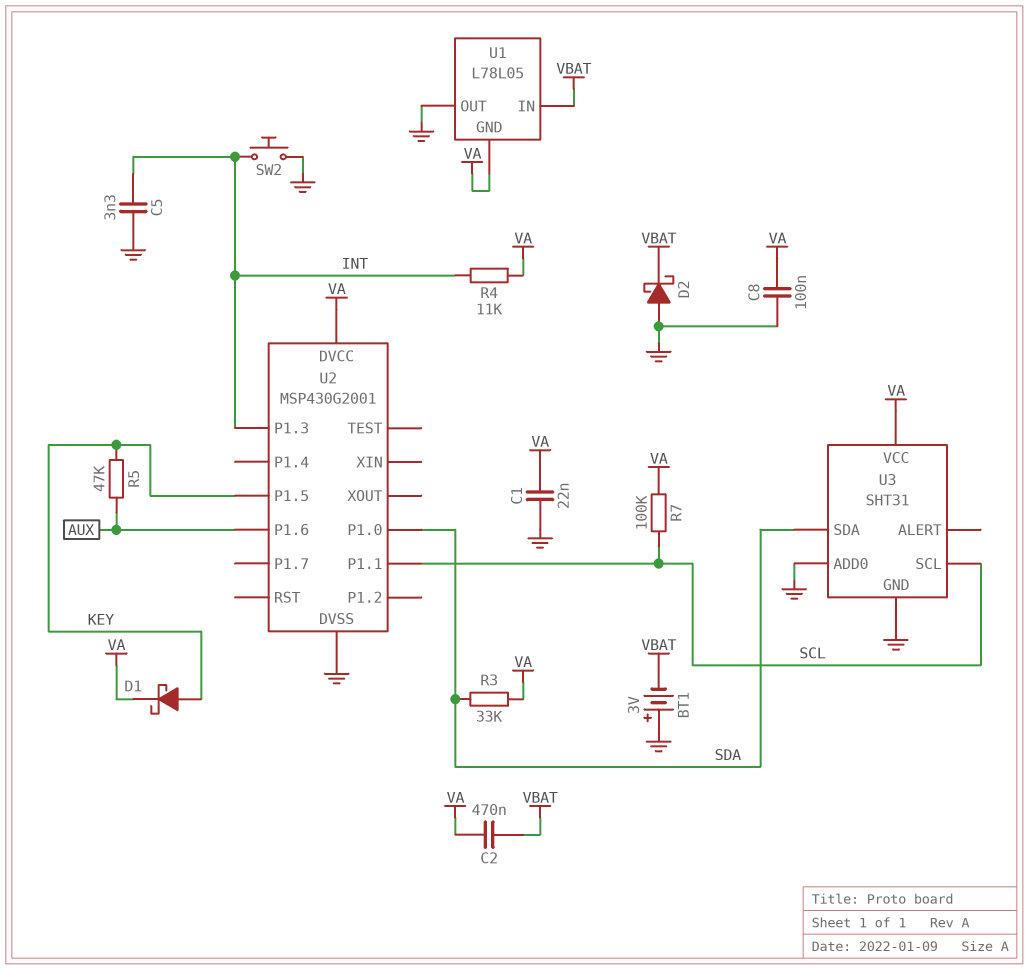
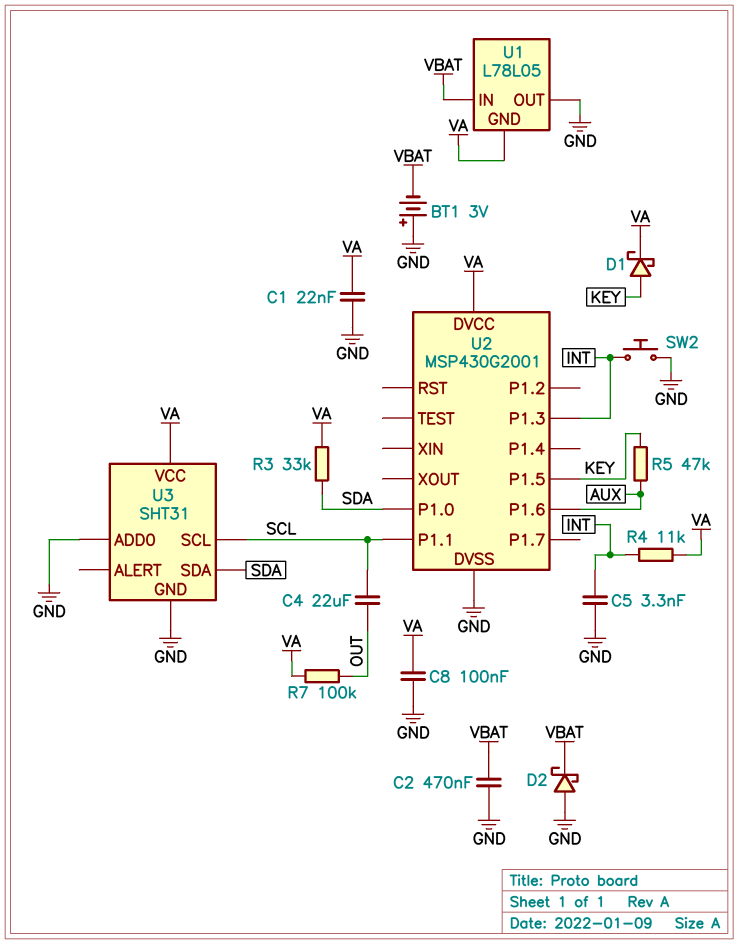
C2: 470nF (VA, VBAT) -> 470nF (GND, VBAT)
C4: none -> 22uF (OUT, SCL)
R7: 100k (SCL, VA) -> 100k (OUT, VA)

